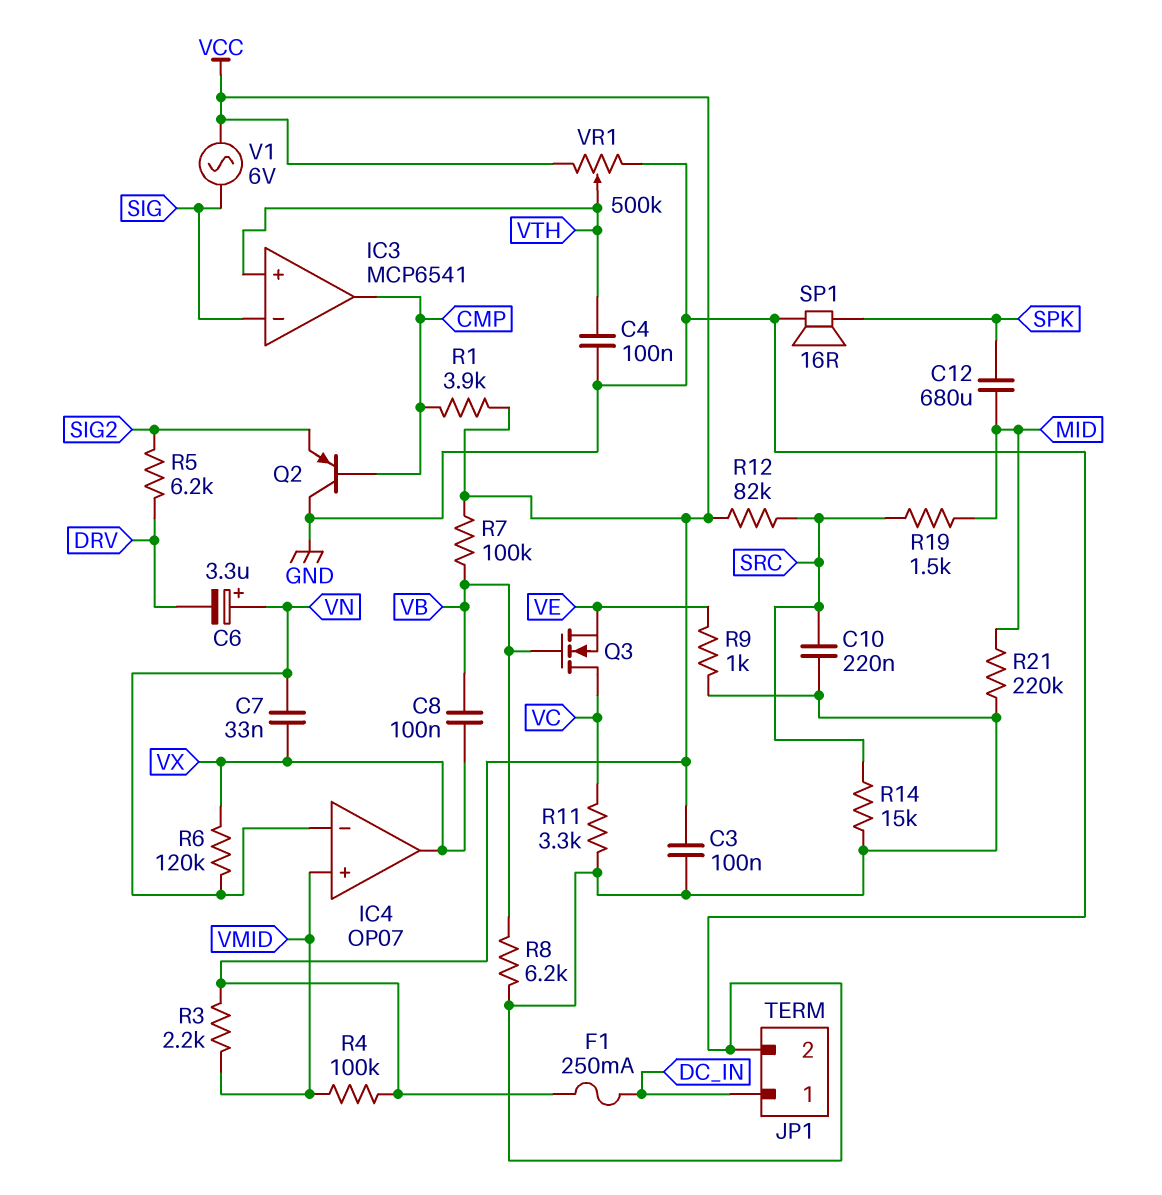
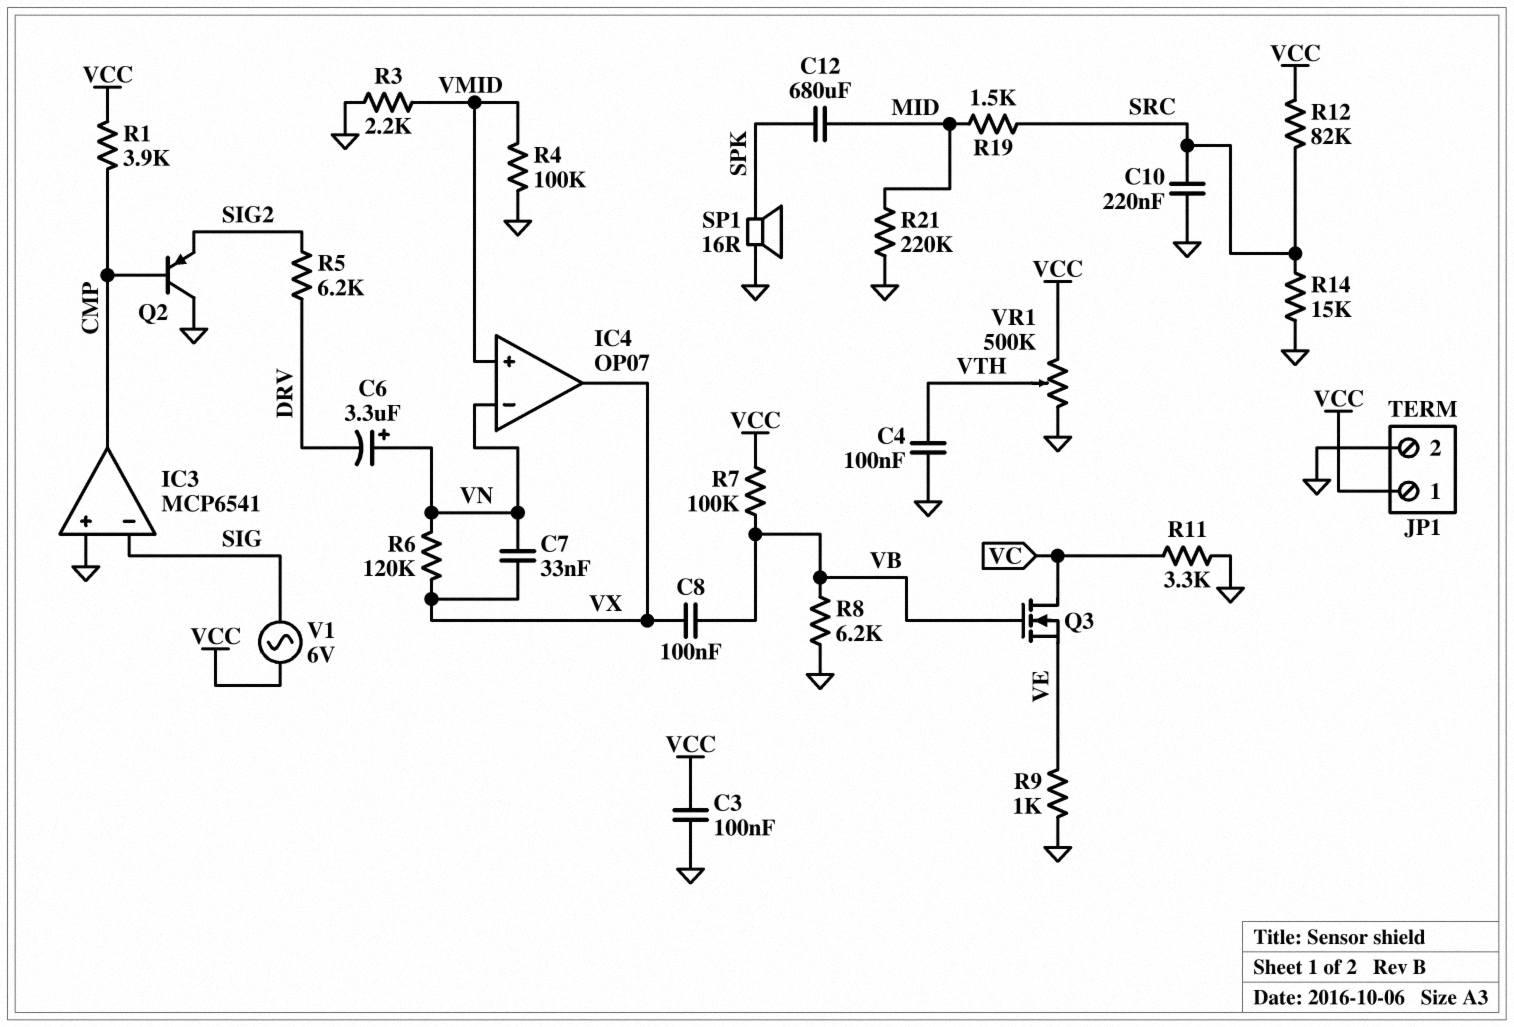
F1: 250mA (DC_IN, VCC) -> none
IC3 pin in+: VTH -> GND
JP1 pin 1: DC_IN -> VCC
R3: 2.2k (VCC, VMID) -> 2.2k (GND, VMID)
R4: 100k (VCC, VMID) -> 100k (GND, VMID)

